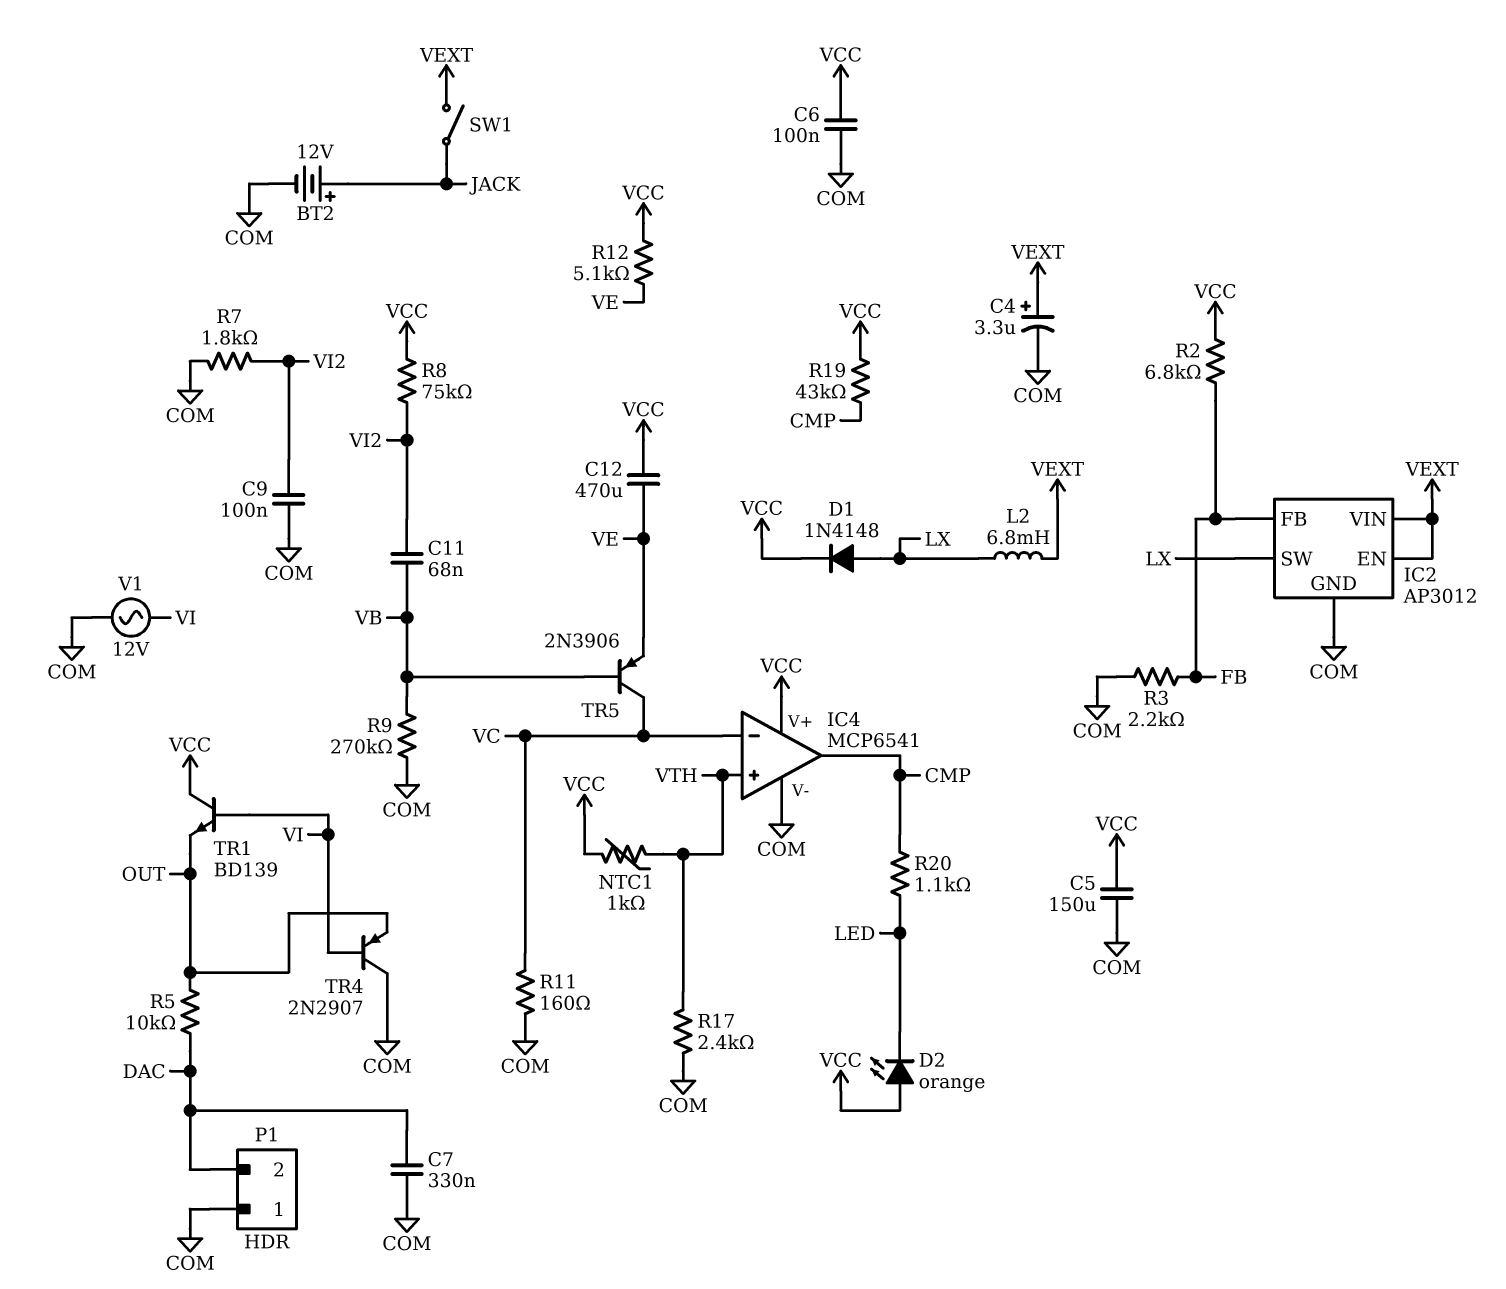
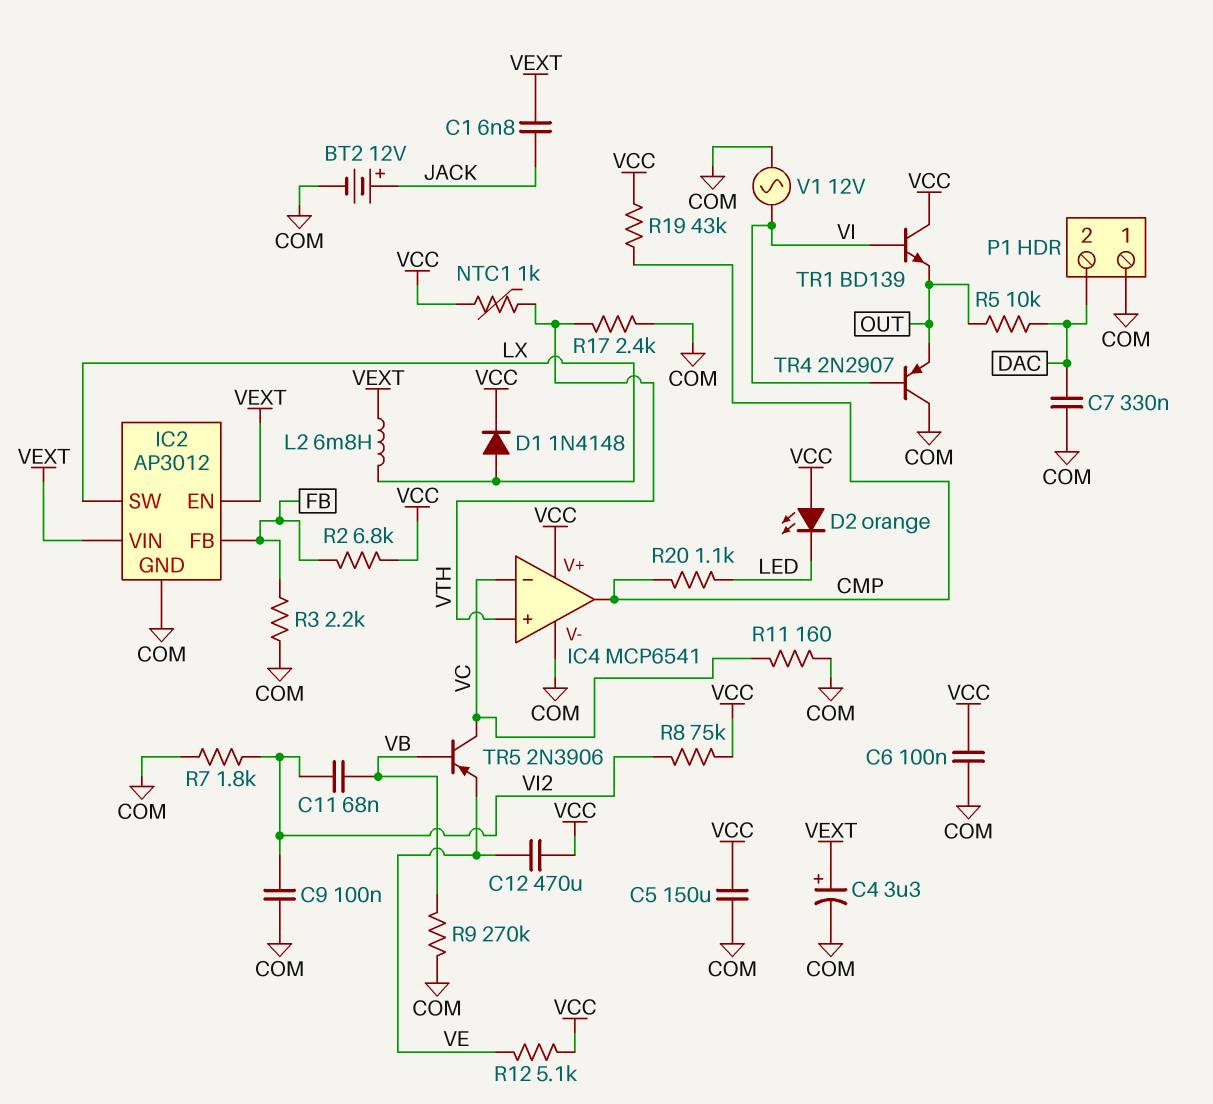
C1: none -> 6.8nF (JACK, VEXT)
SW1: switch (JACK, VEXT) -> none

